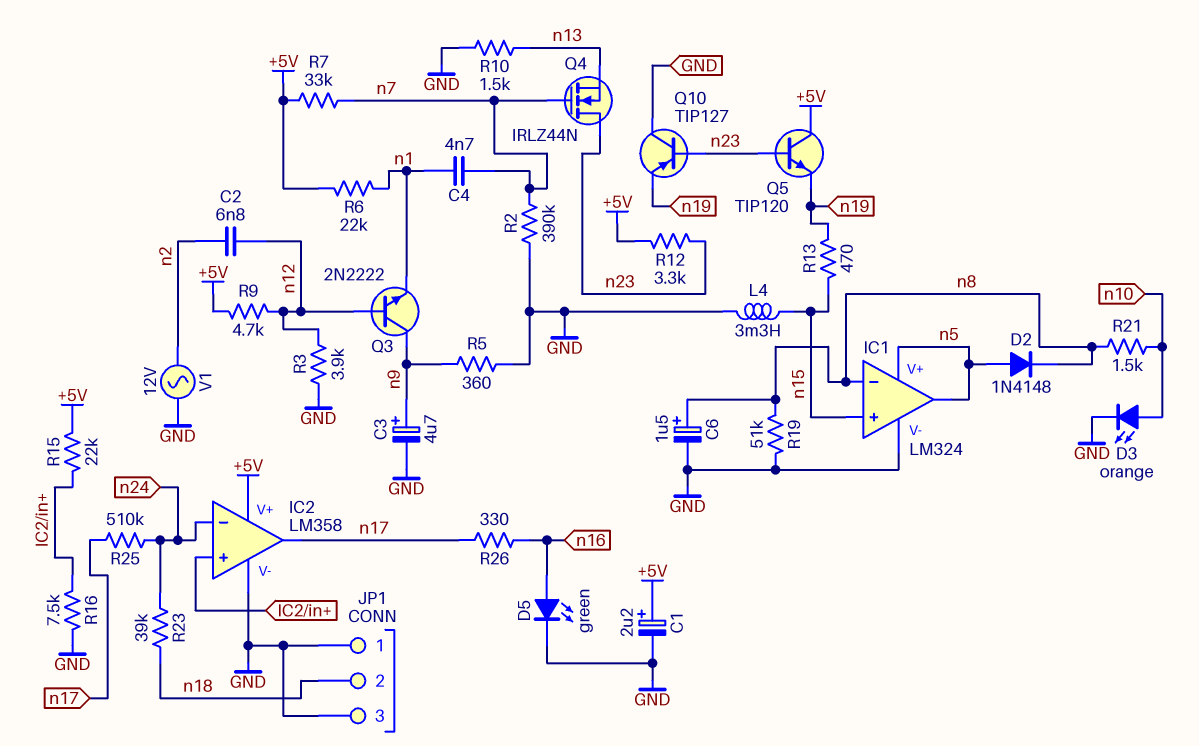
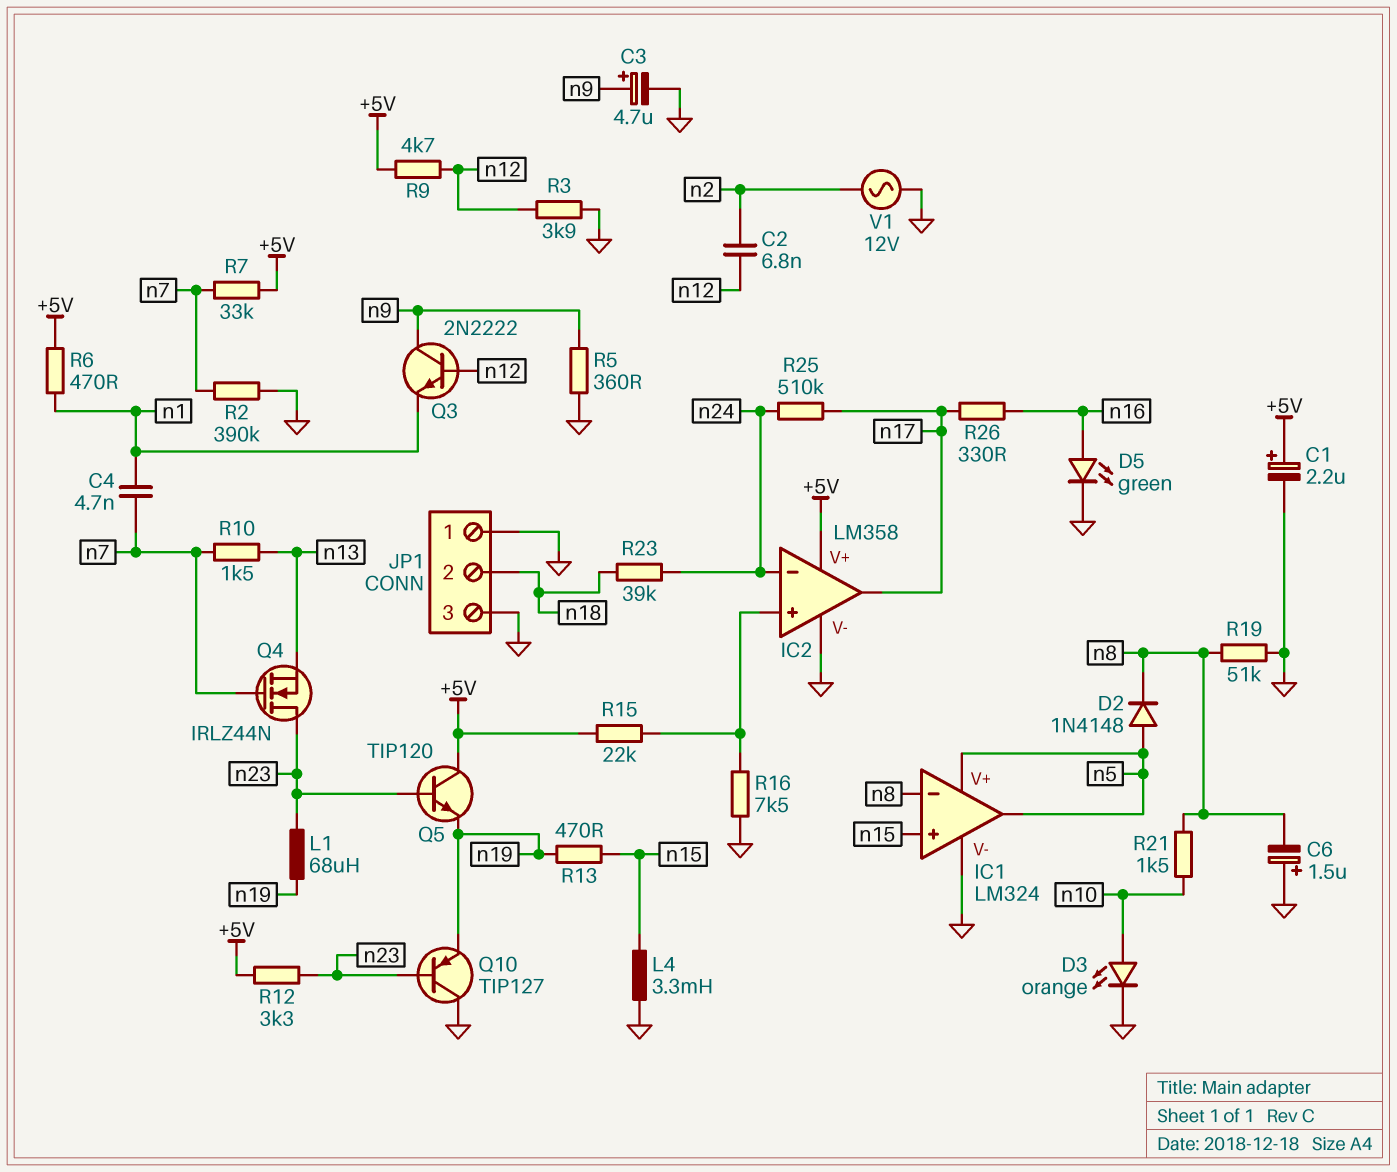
C6: 1.5uF (plus n8, minus GND) -> 1.5uF (plus GND, minus n8)
L1: none -> 68uH (n19, n23)
R6: 22k (+5V, n1) -> 470 (+5V, n1)
R10: 1.5k (GND, n13) -> 1.5k (n7, n13)

